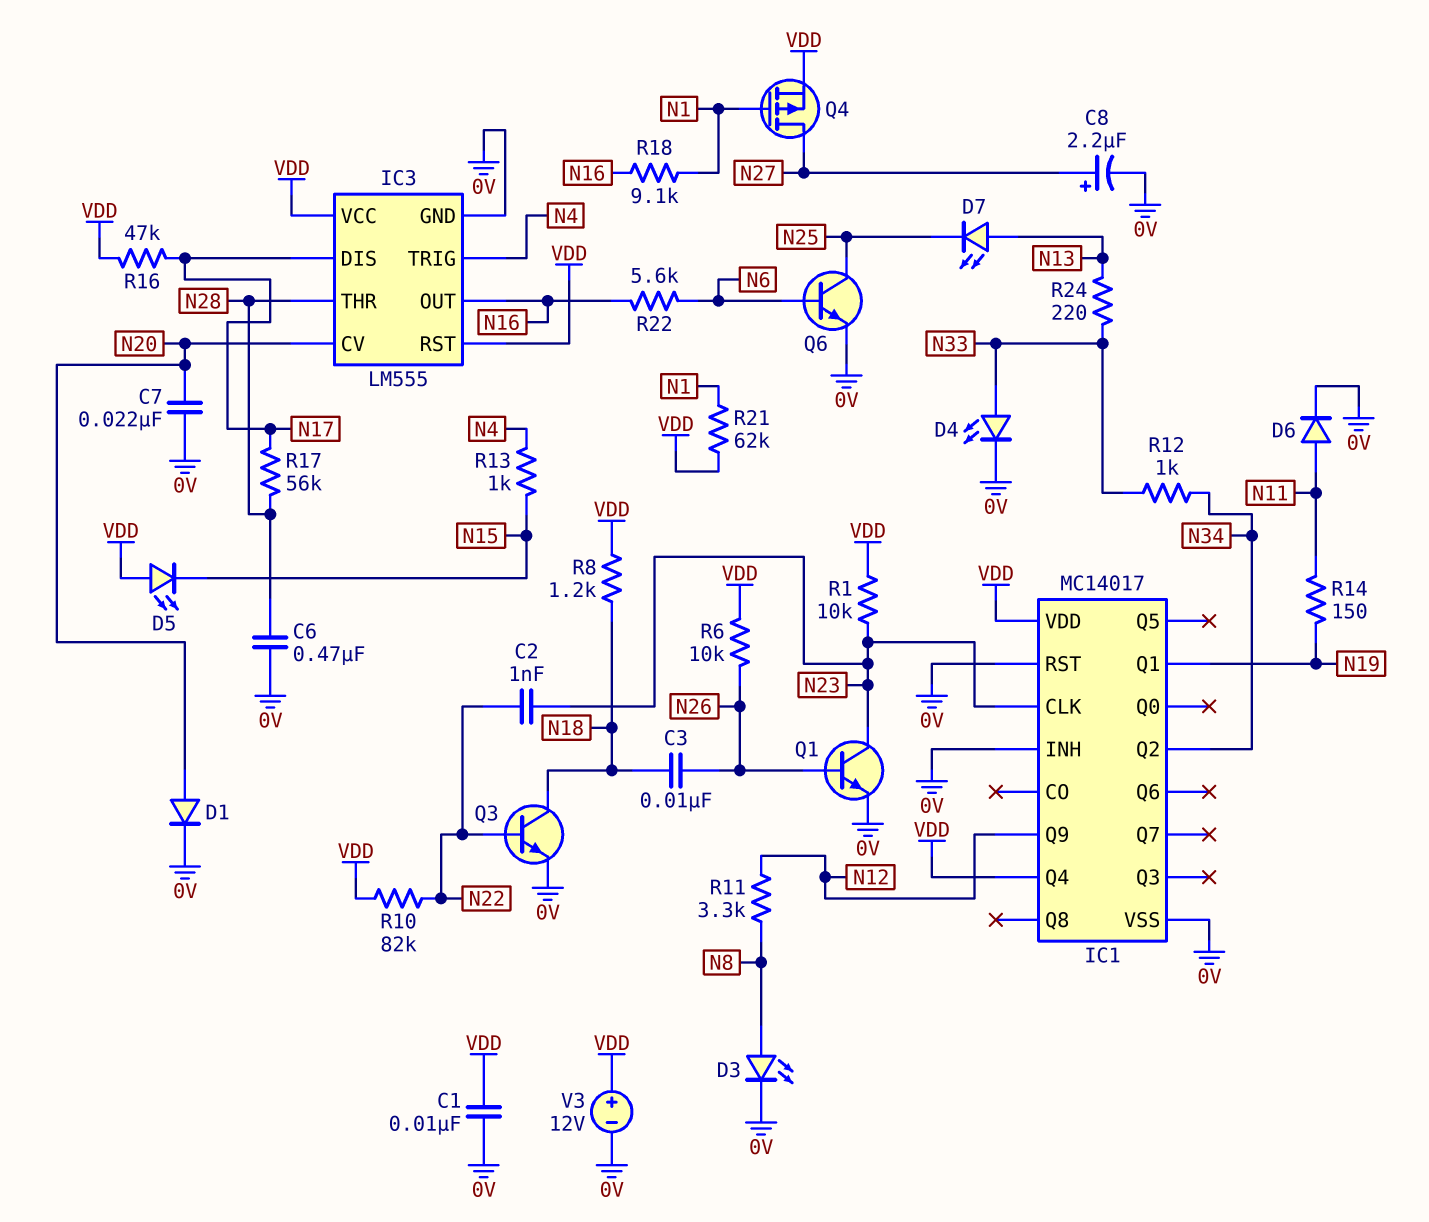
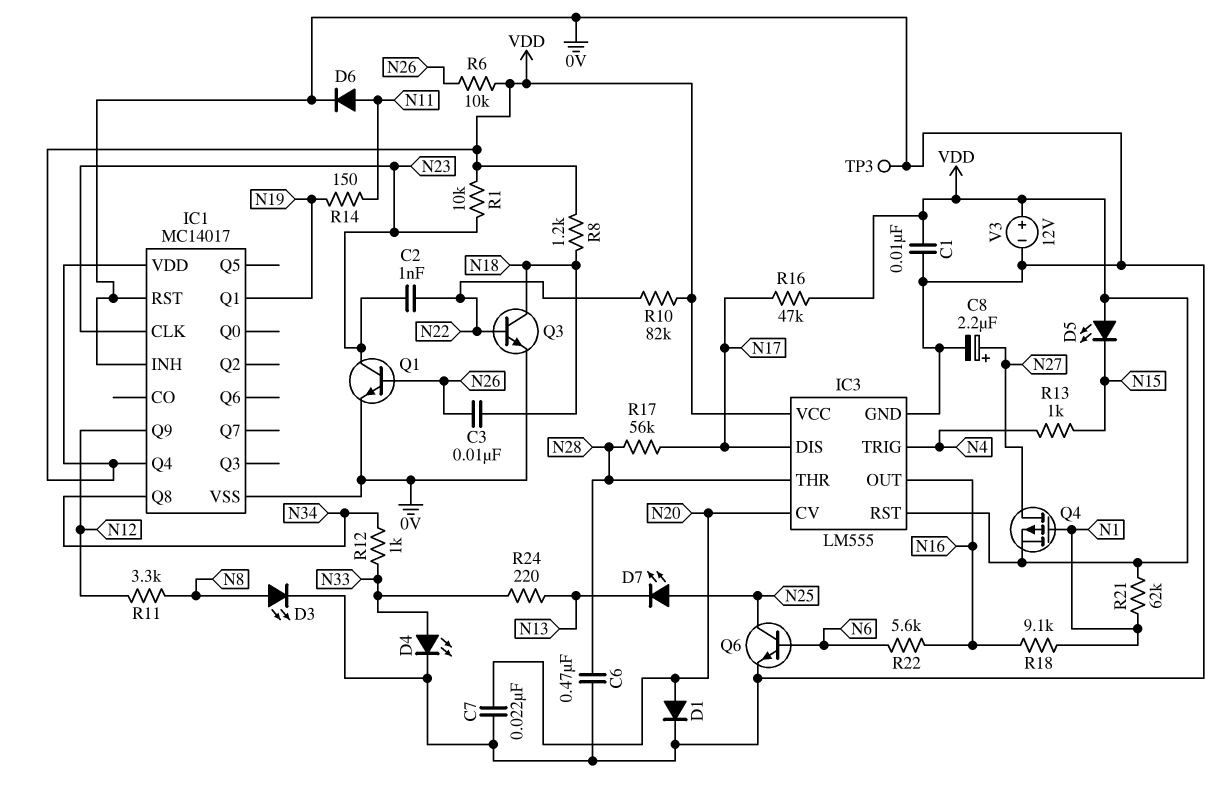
D7: LED (A N13, K N25) -> LED (A N25, K N13)
IC1 pin Q2: N34 -> none
IC1 pin Q8: none -> N34
TP3: none -> test point (0V)

